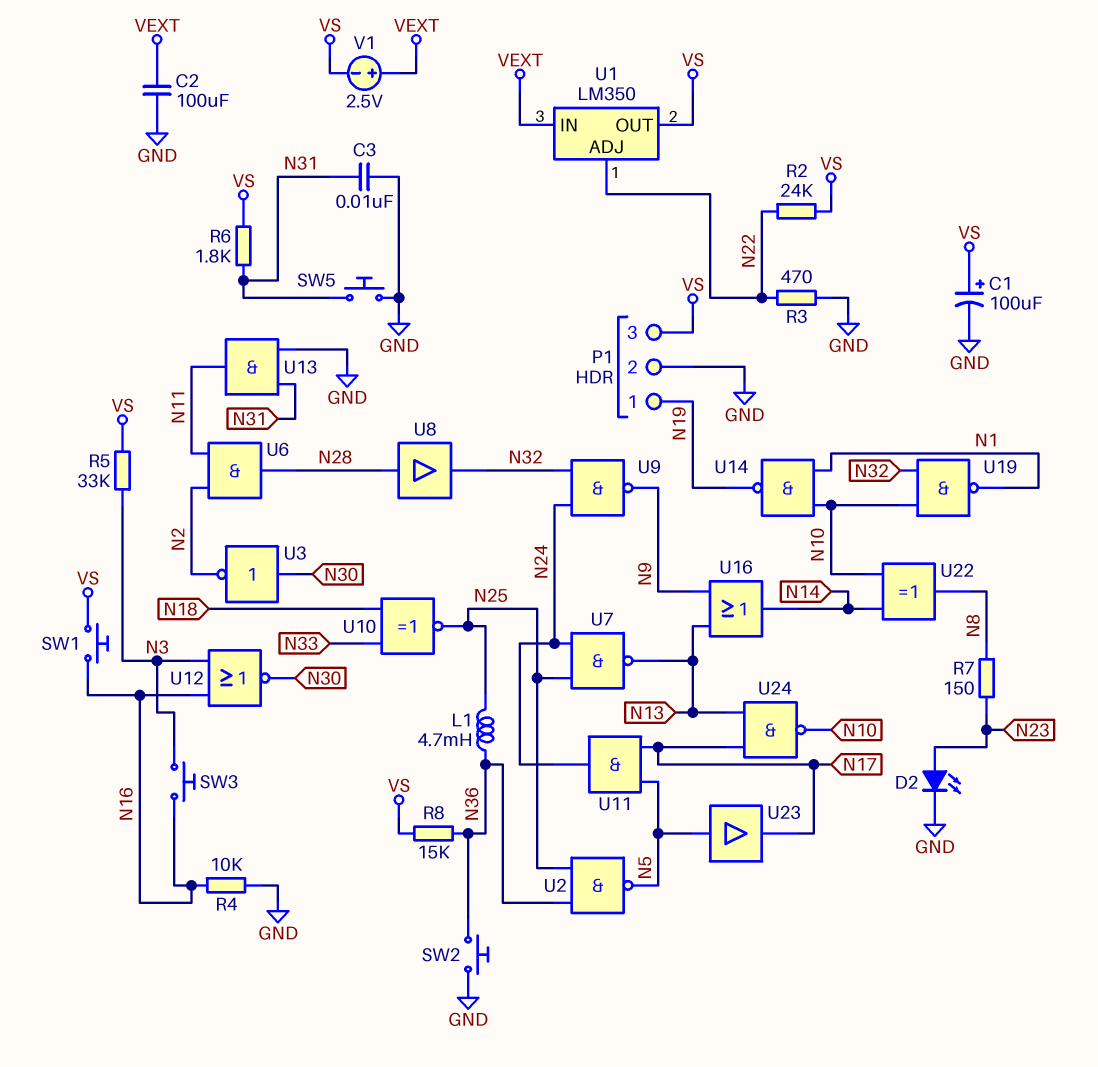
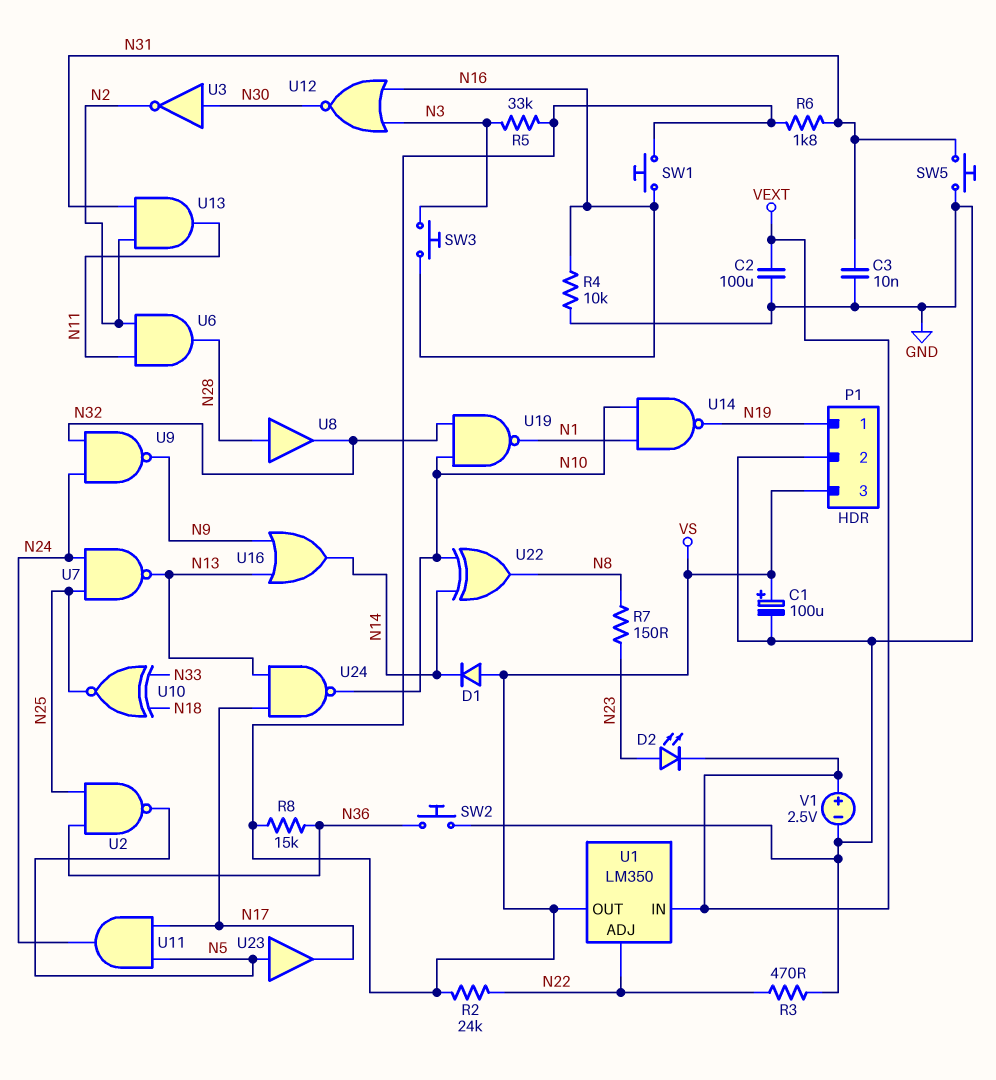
D1: none -> diode (A VS, K N14)
D2: LED (A N23, K GND) -> LED (A N23, K VEXT)
L1: 4.7mH (N25, N36) -> none
U13: AND (in GND, in N31, out N11) -> AND (in N2, in N31, out N11)
V1: 2.5V (plus VEXT, minus VS) -> 2.5V (plus VEXT, minus GND)

